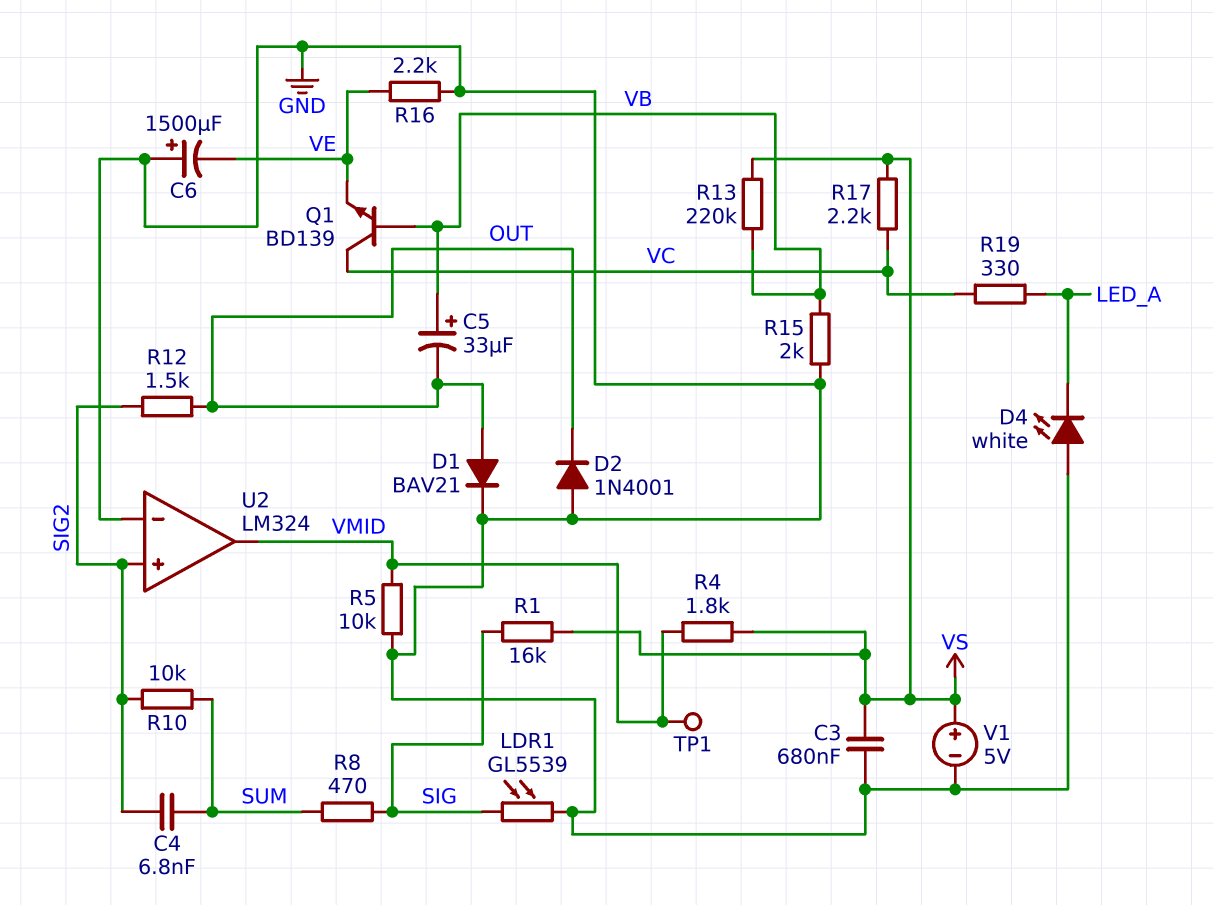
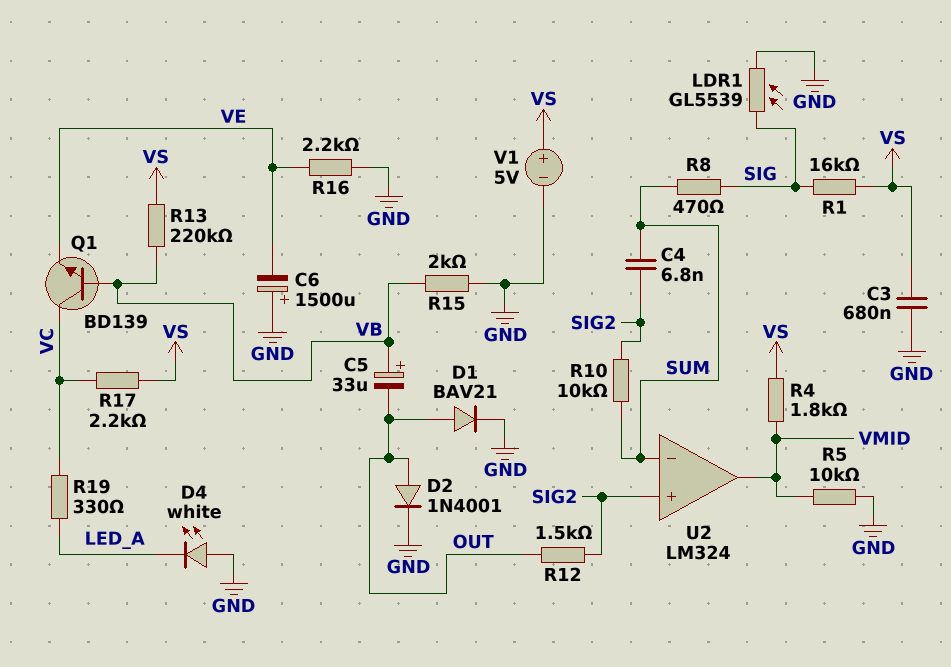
D2: diode 1N4001 (A GND, K OUT) -> diode 1N4001 (A OUT, K GND)
TP1: test point (VMID) -> none
U2 pin in-: GND -> SUM

